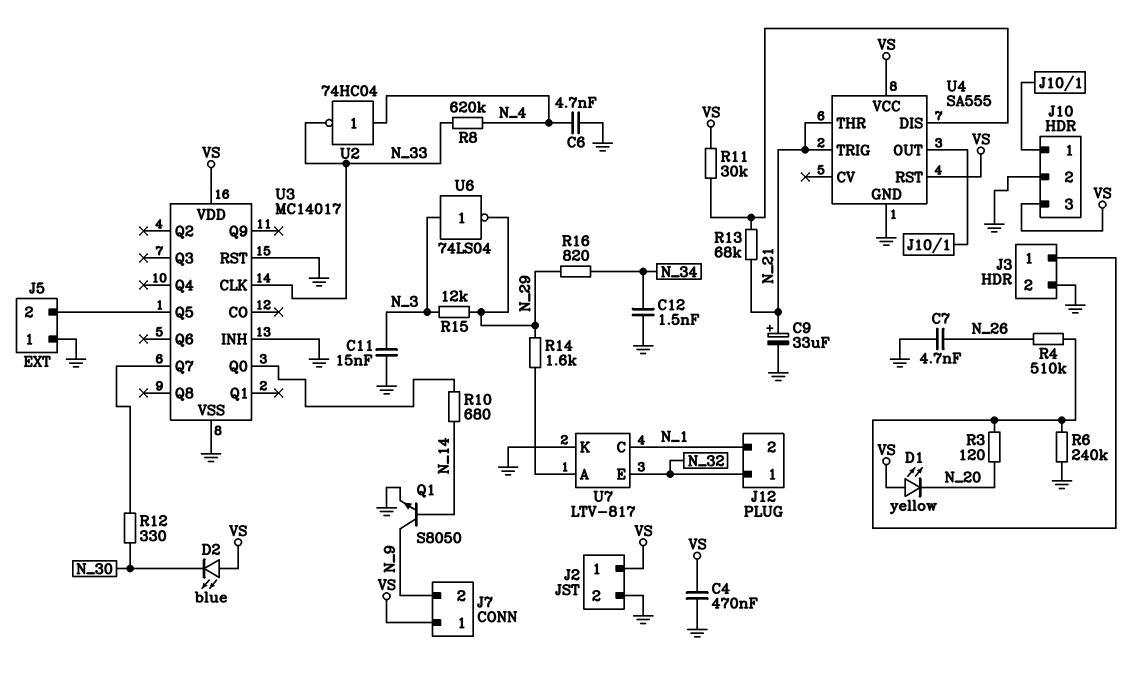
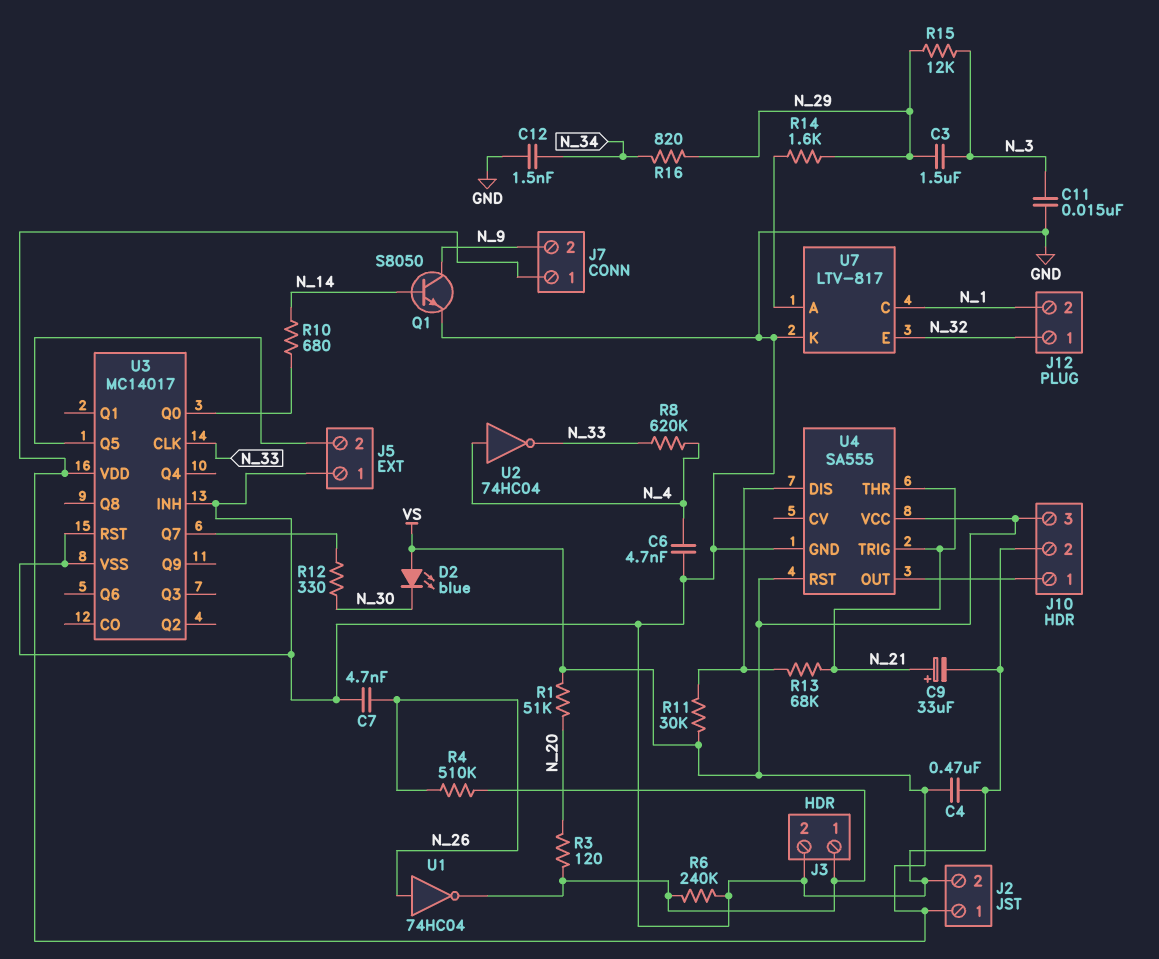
C3: none -> 1.5uF (N_3, N_29)
D1: LED yellow (A VS, K N_20) -> none
R1: none -> 51k (N_20, VS)
U1: none -> NOT 74HC04 (in N_26, out J3/1)
U6: NOT 74LS04 (in N_3, out N_29) -> none

